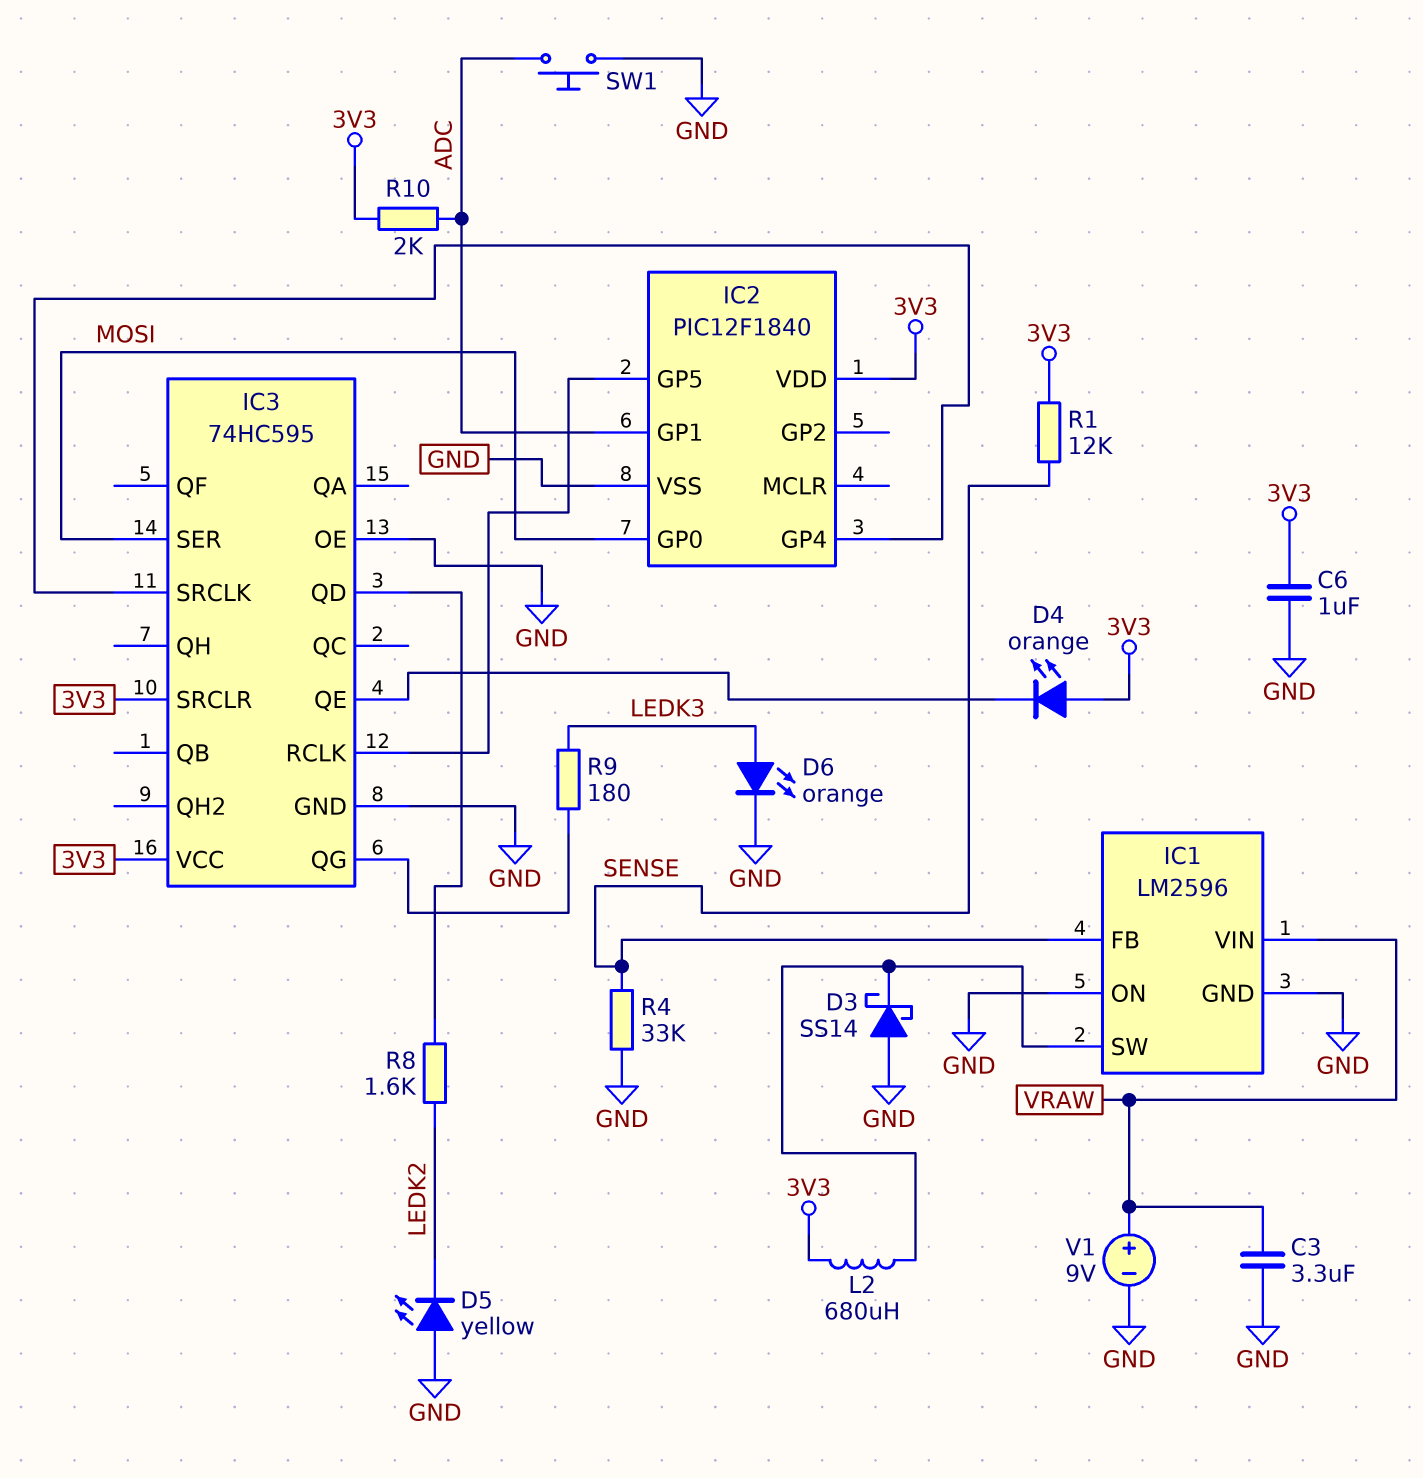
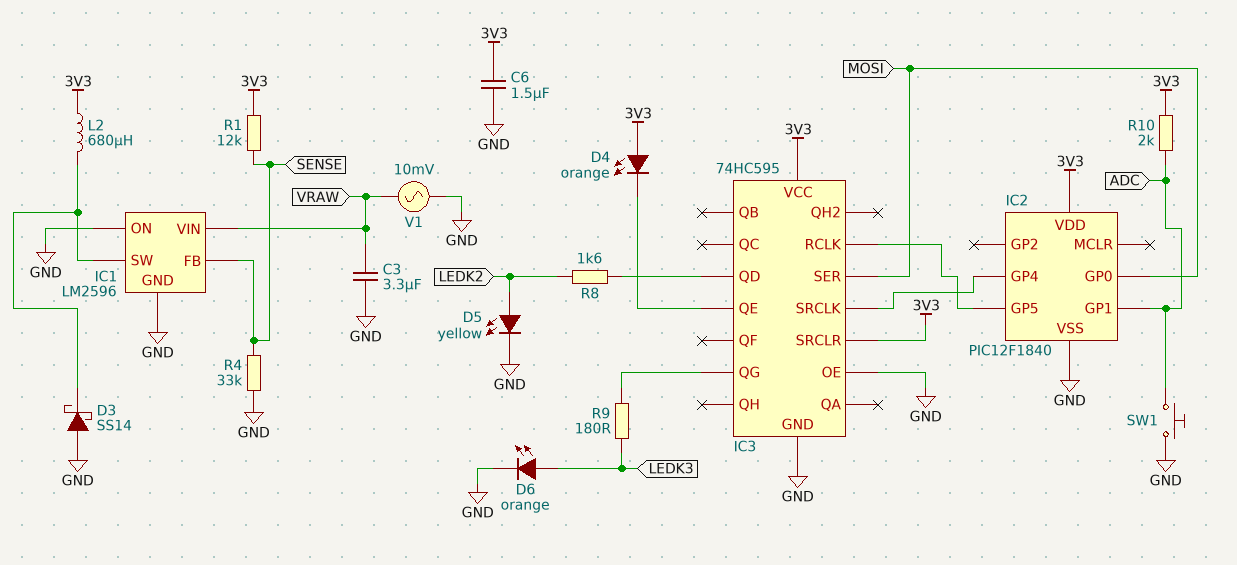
C6: 1uF (3V3, GND) -> 1.5uF (3V3, GND)
D5: LED yellow (A GND, K LEDK2) -> LED yellow (A LEDK2, K GND)
V1: 9V (plus VRAW, minus GND) -> AC 10mV (GND, VRAW)

